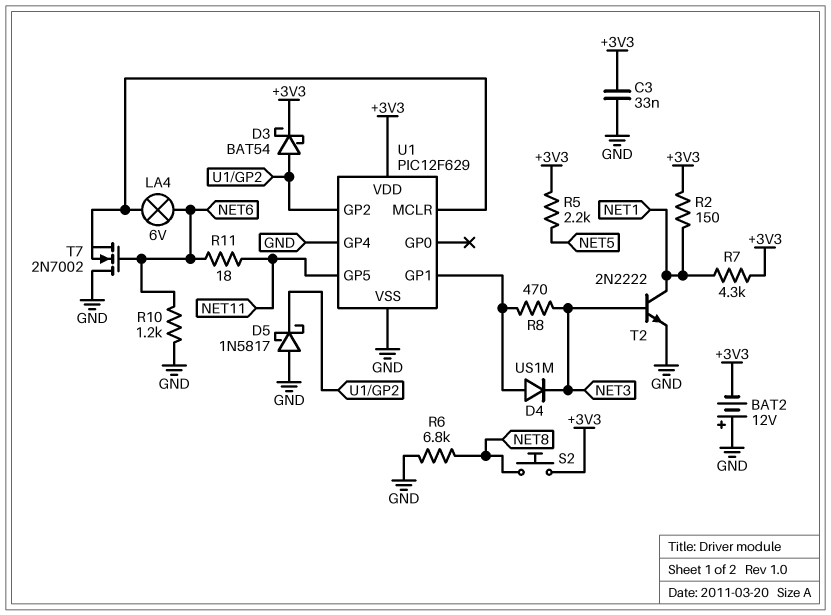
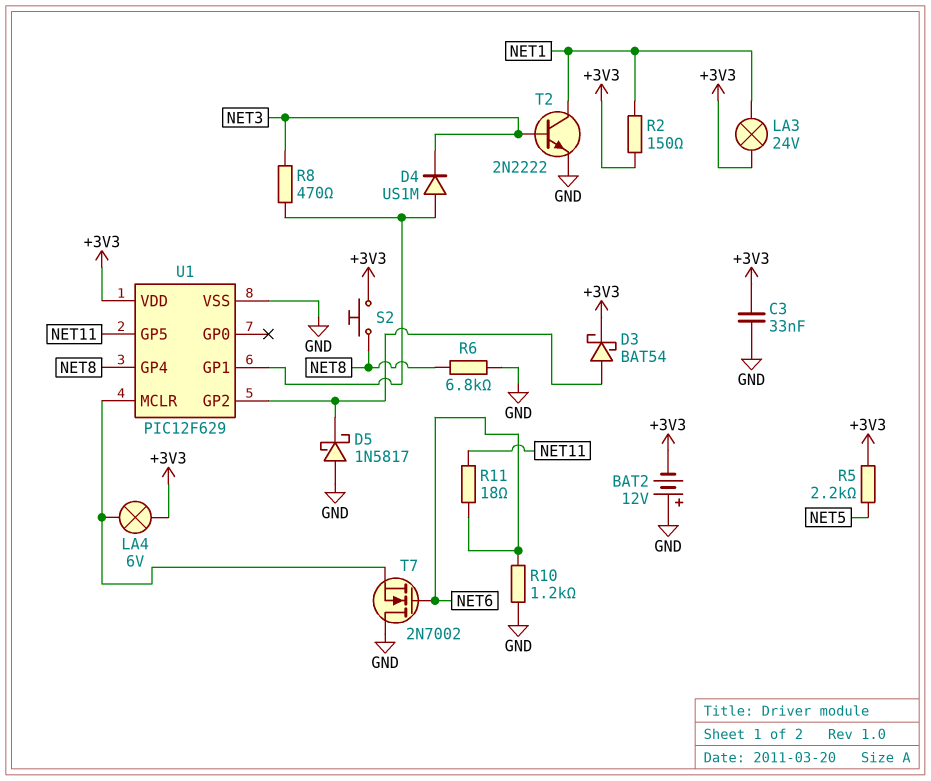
LA3: none -> lamp 24V (+3V3, NET1)
LA4: lamp 6V (NET6, U1/MCLR) -> lamp 6V (+3V3, U1/MCLR)
R7: 4.3k (+3V3, NET1) -> none
U1 pin GP4: GND -> NET8

